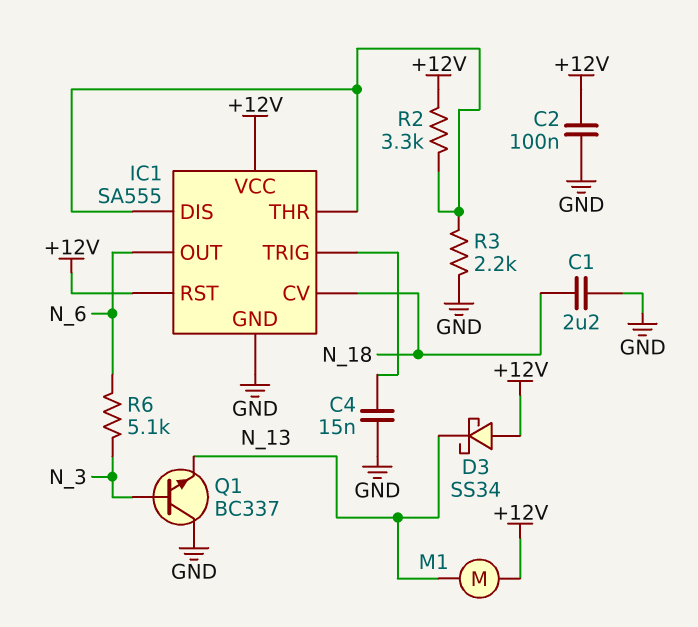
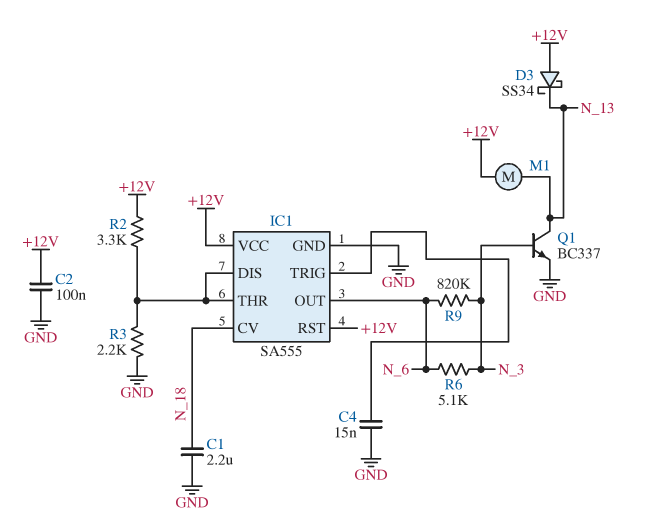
Q1: NPN BC337 (B N_3, C GND, E N_13) -> NPN BC337 (B N_3, C N_13, E GND)
R9: none -> 820k (N_3, N_6)

